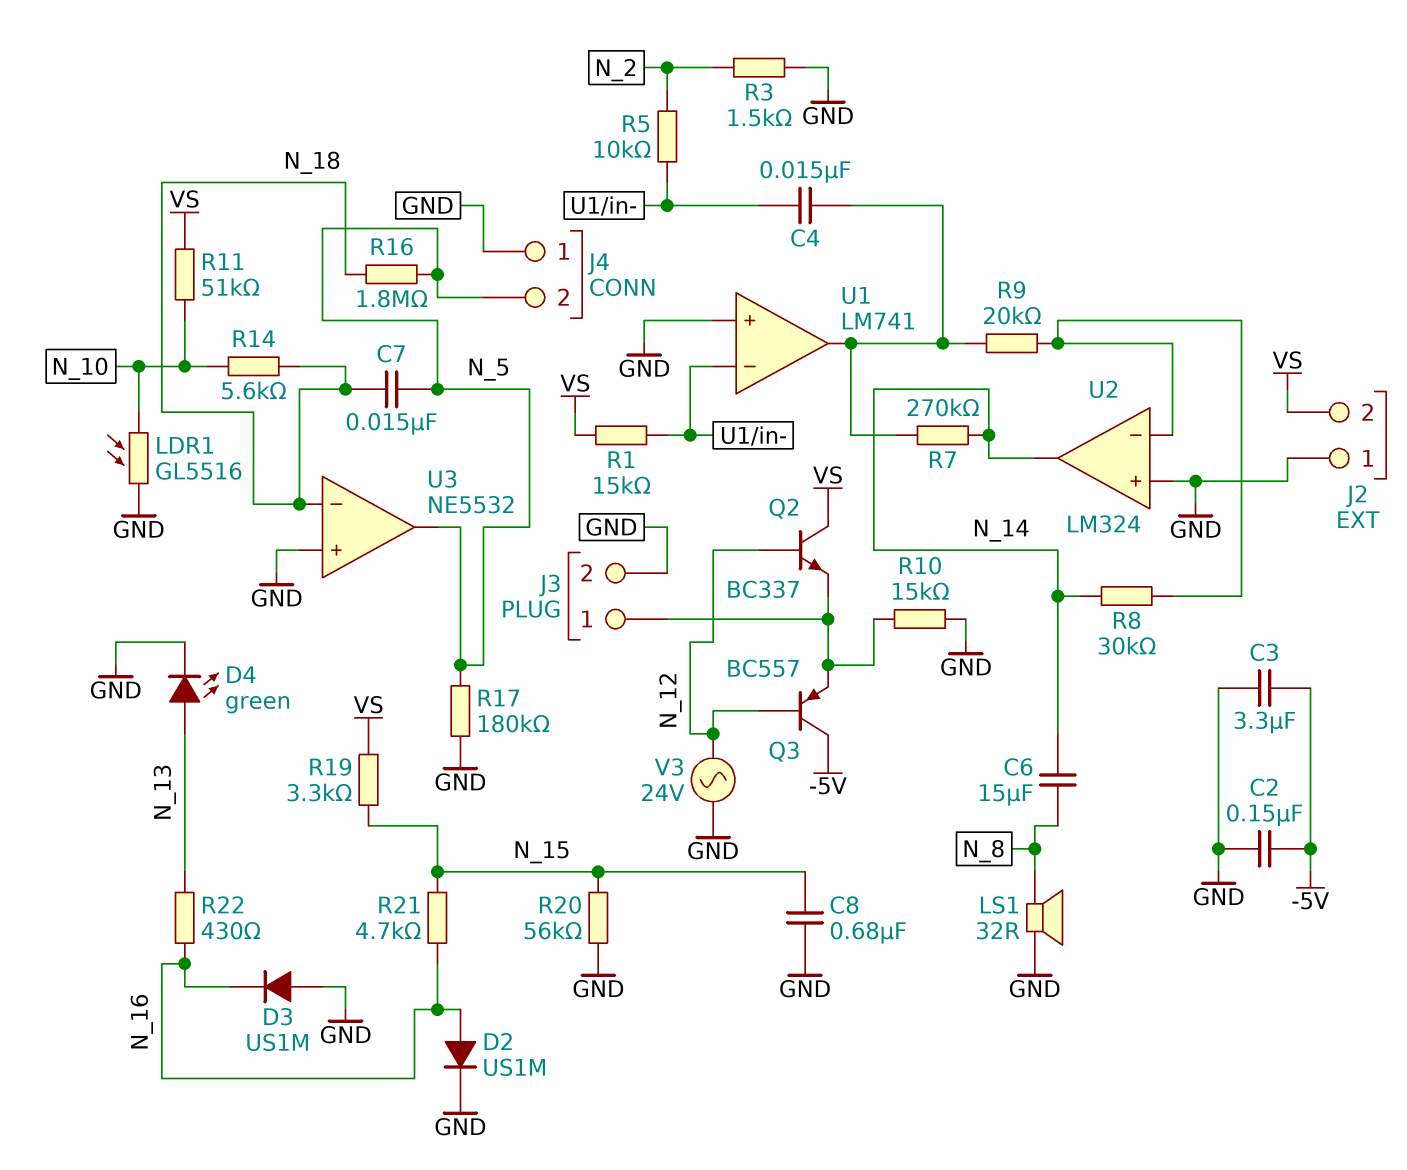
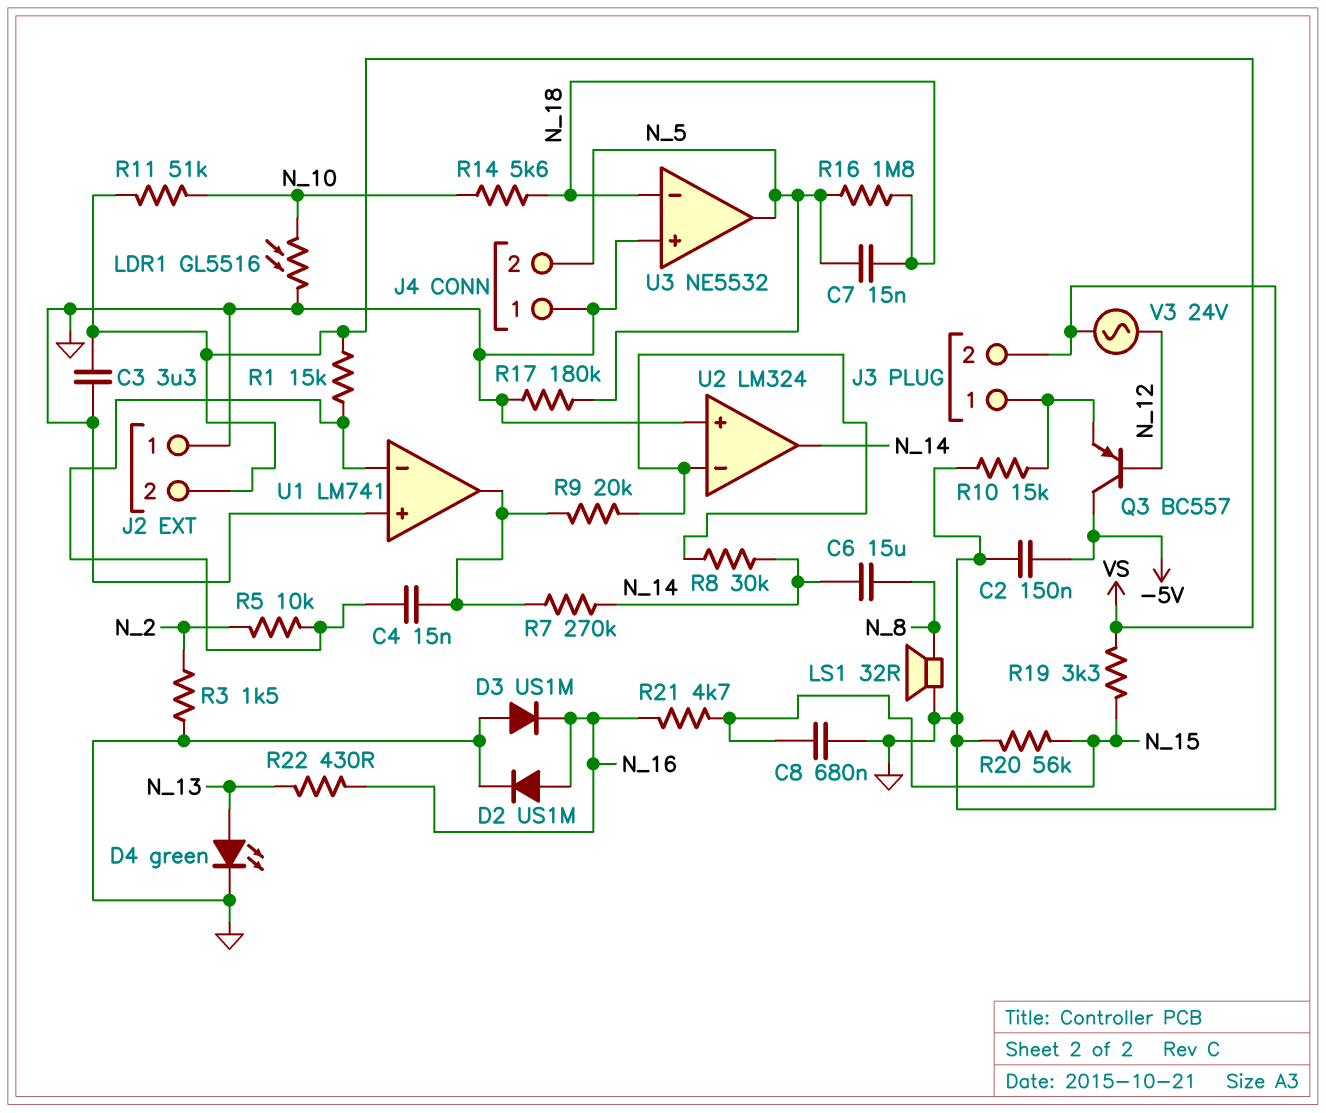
C3: 3.3uF (-5V, GND) -> 3.3uF (GND, VS)
Q2: NPN BC337 (B N_12, C VS, E J3/1) -> none

